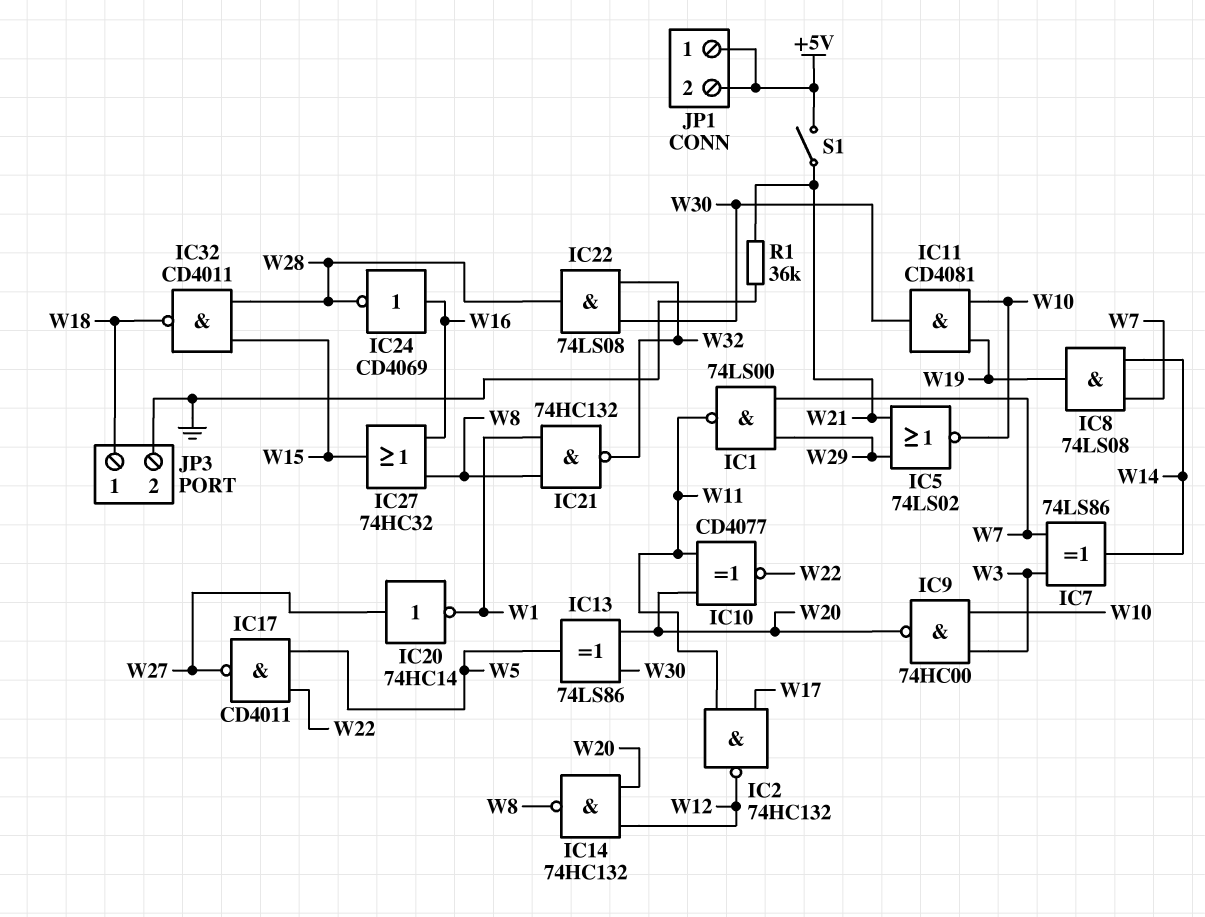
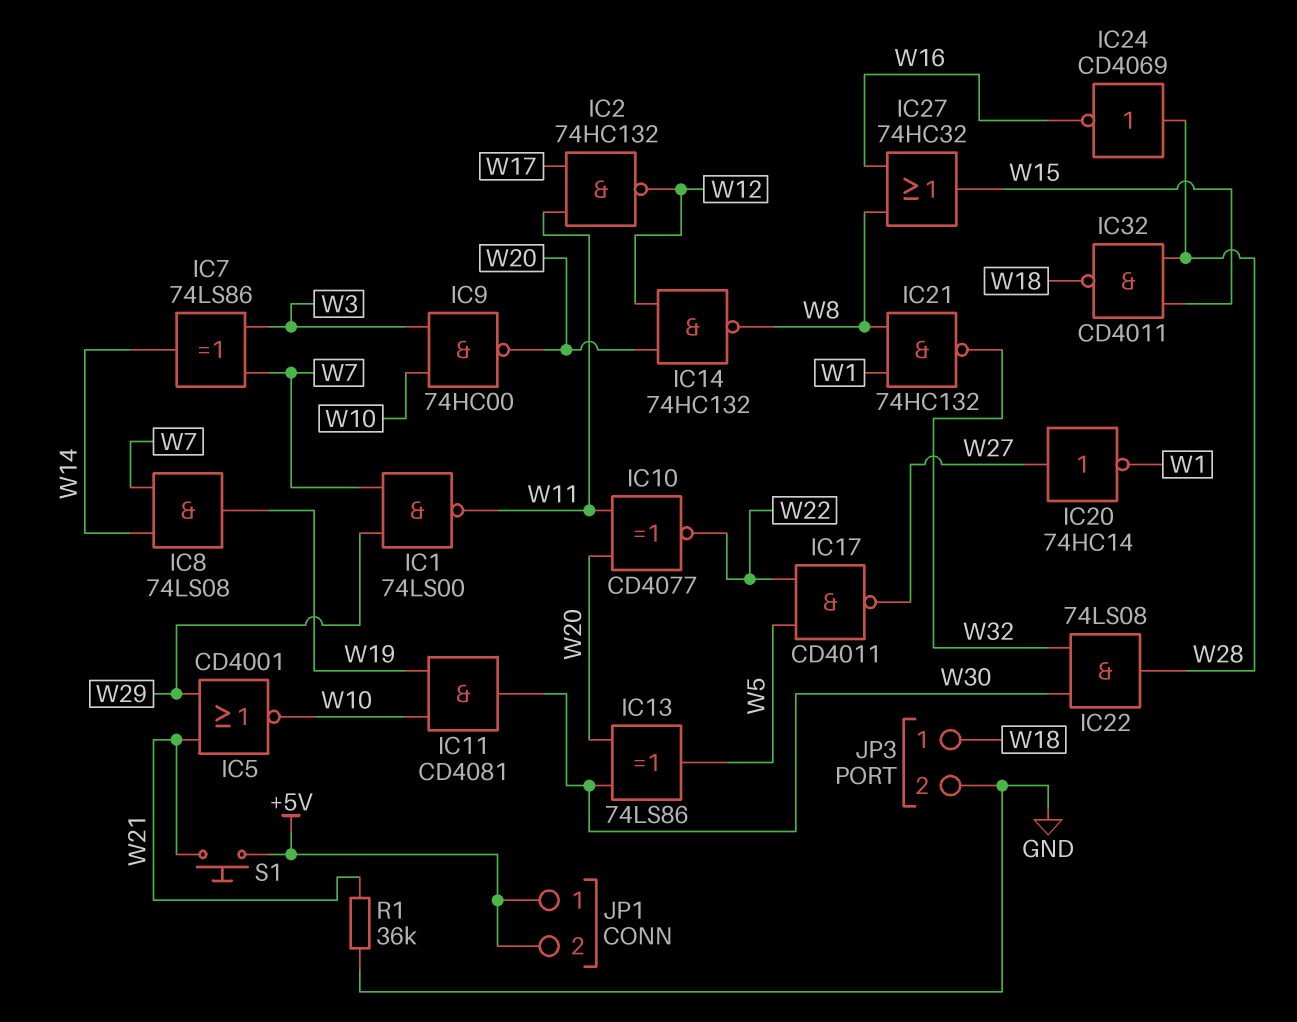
IC5: NOR 74LS02 (in W21, in W29, out W10) -> NOR CD4001 (in W21, in W29, out W10)
IC24: NOT CD4069 (in W16, out W28) -> NOT CD4069 (in W28, out W16)
S1: switch (+5V, W21) -> button (+5V, W21)

